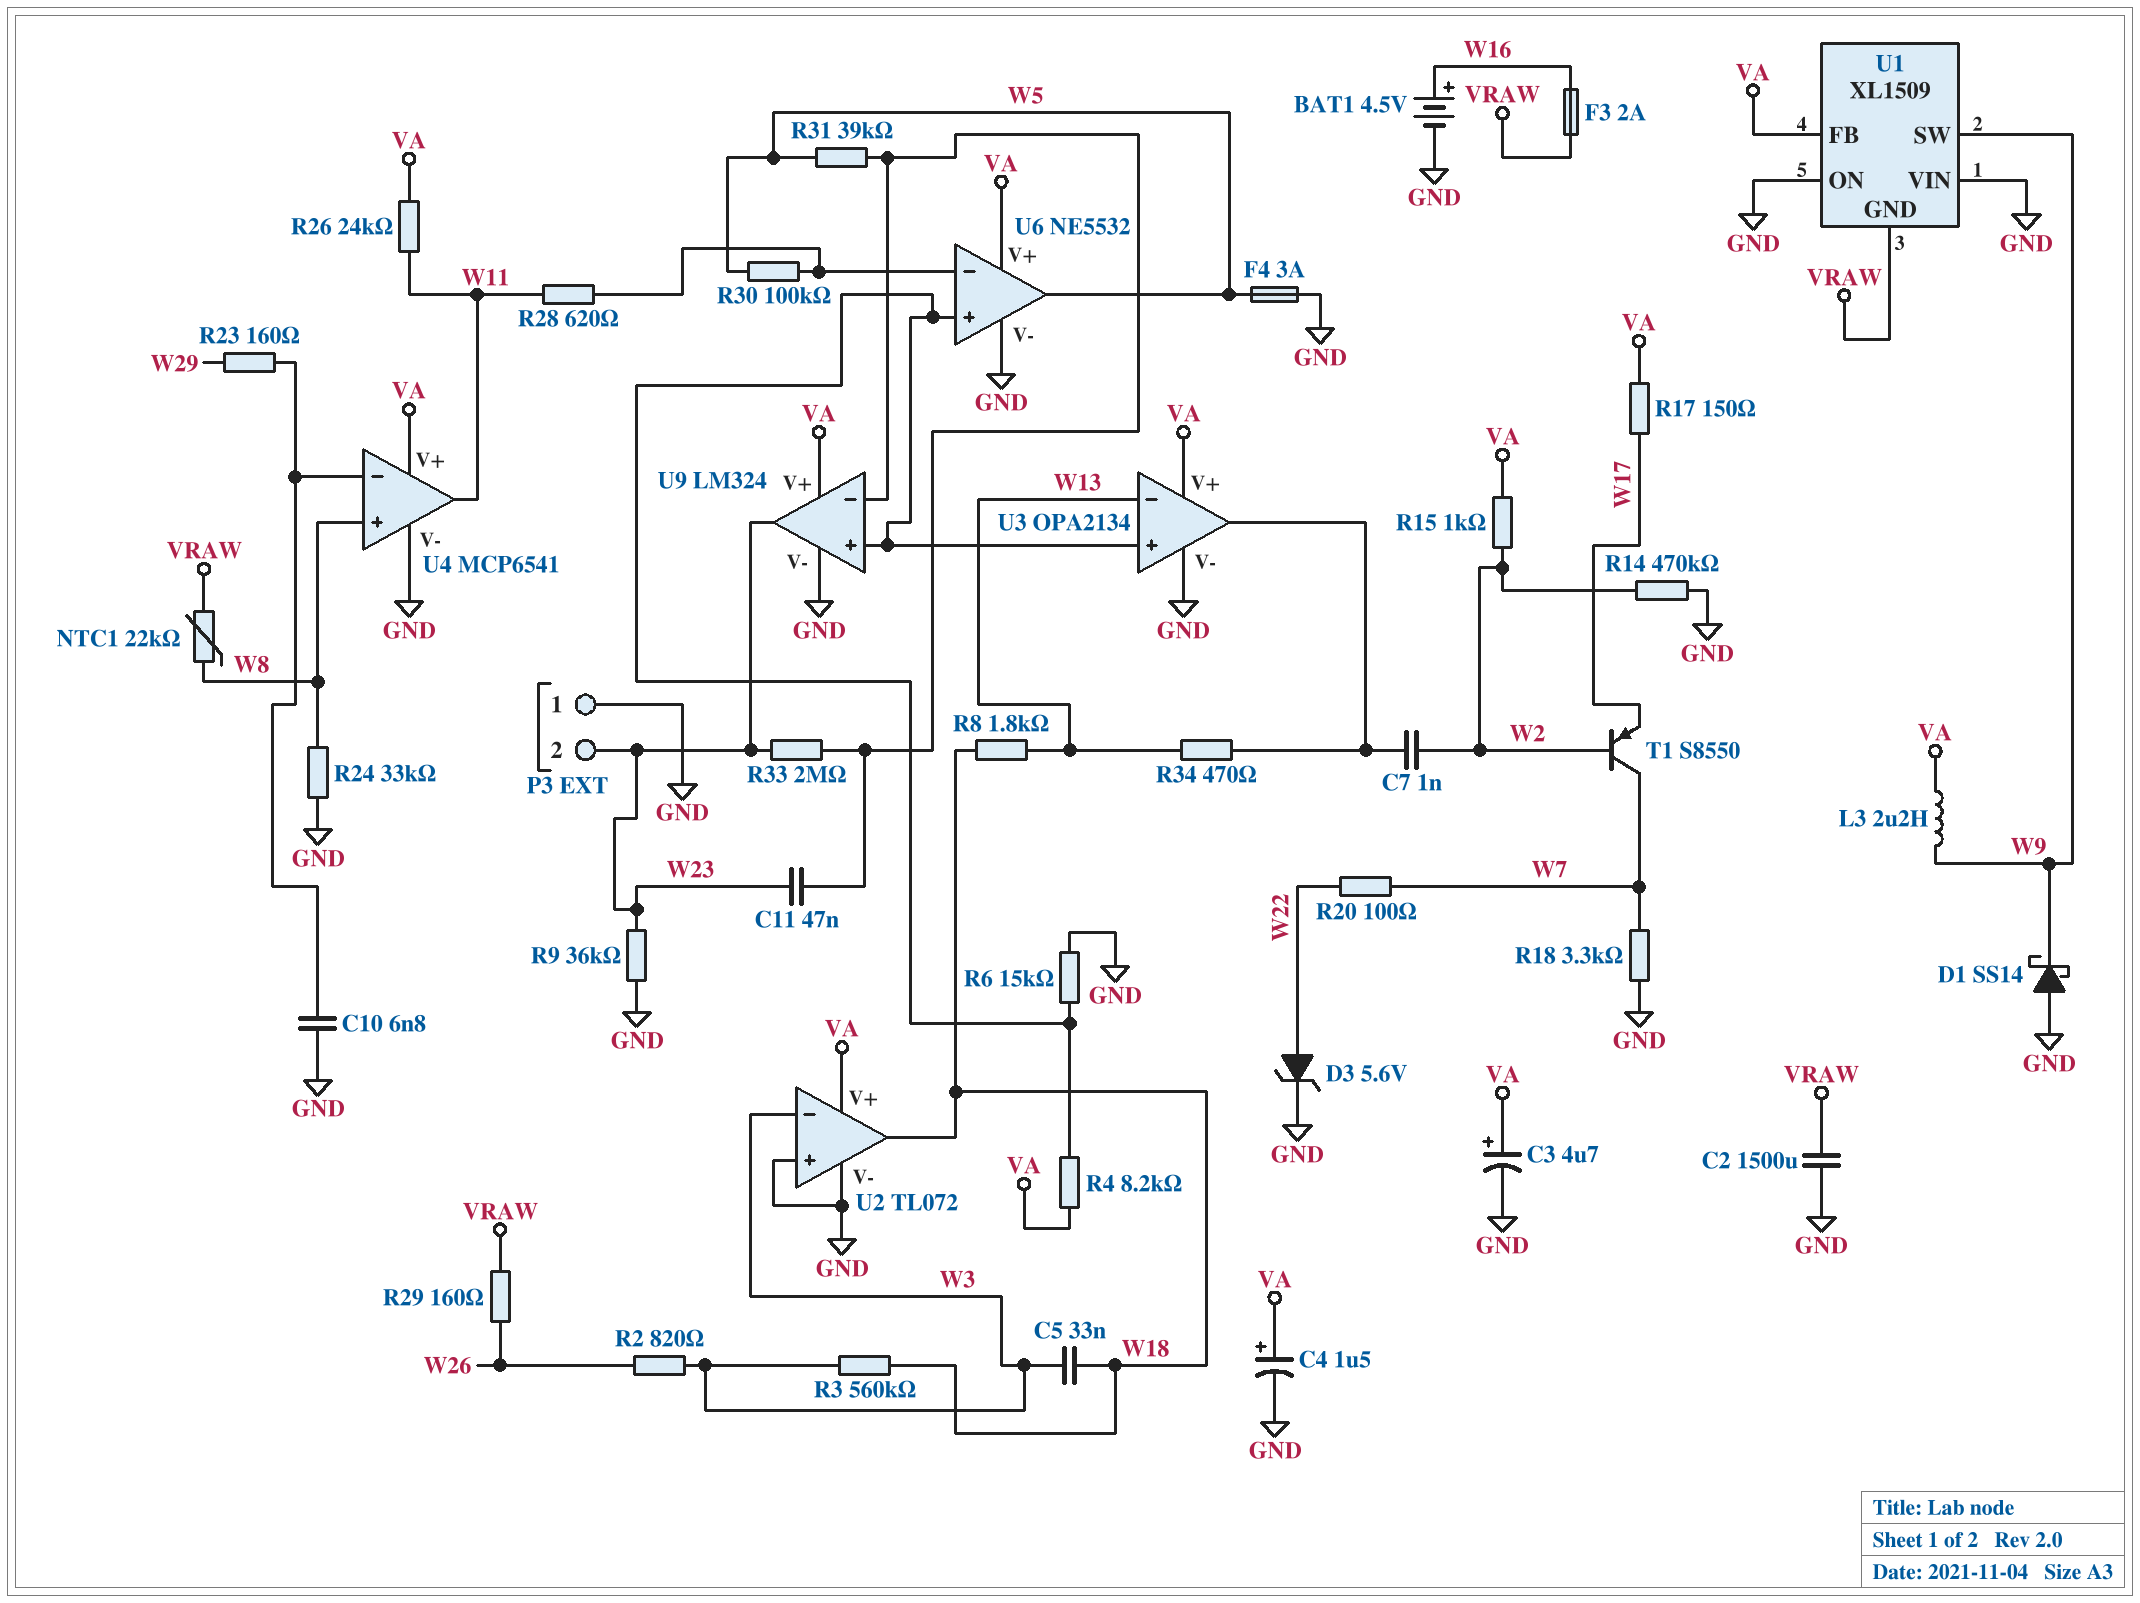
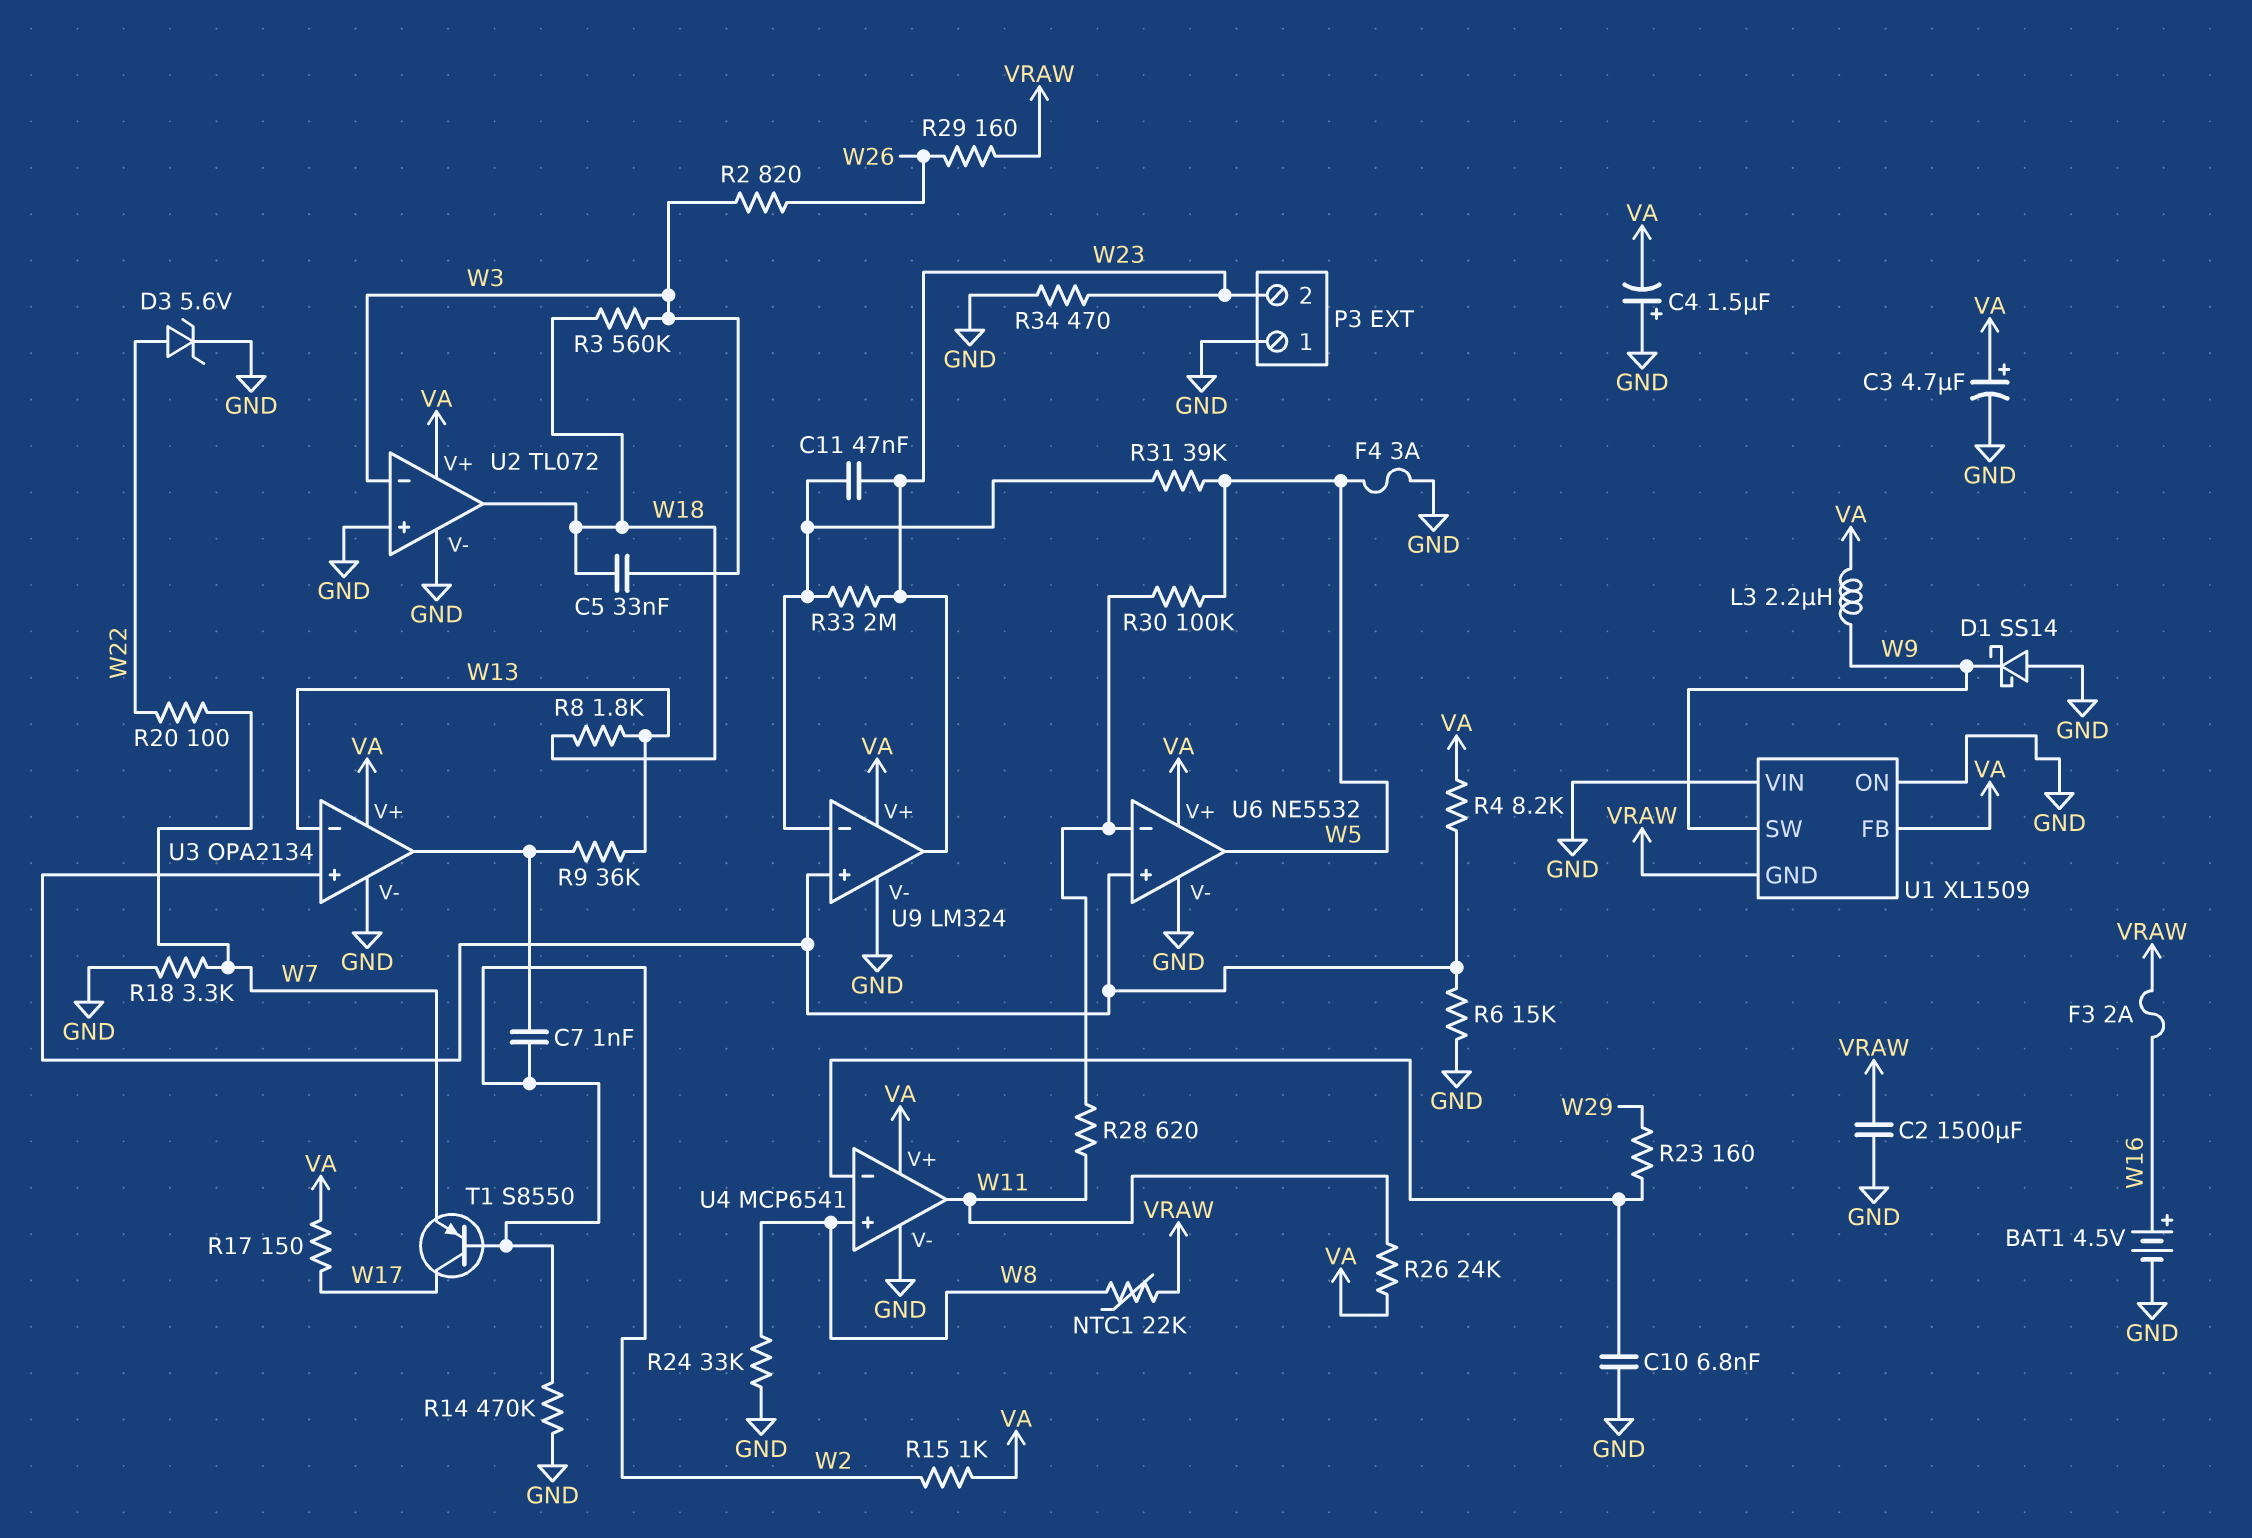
C4: 1.5uF (plus VA, minus GND) -> 1.5uF (plus GND, minus VA)
R9: 36k (GND, W23) -> 36k (U3/out, W13)
R34: 470 (U3/out, W13) -> 470 (GND, W23)
T1: PNP S8550 (B W2, C W7, E W17) -> PNP S8550 (B W2, C W17, E W7)

